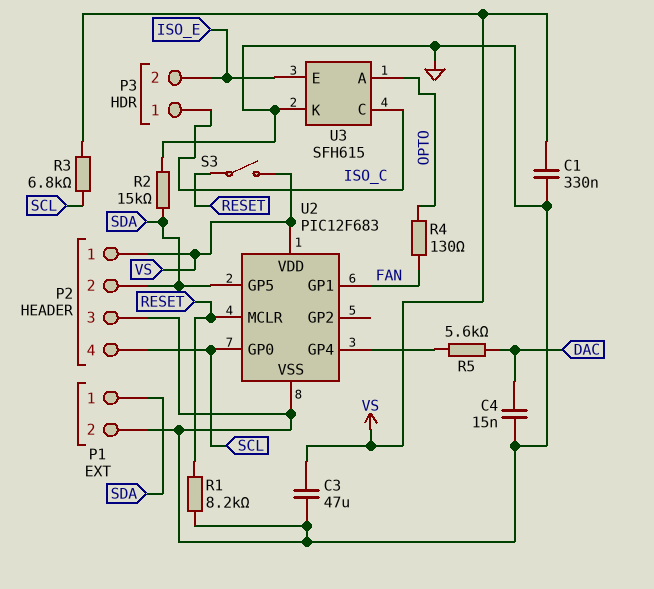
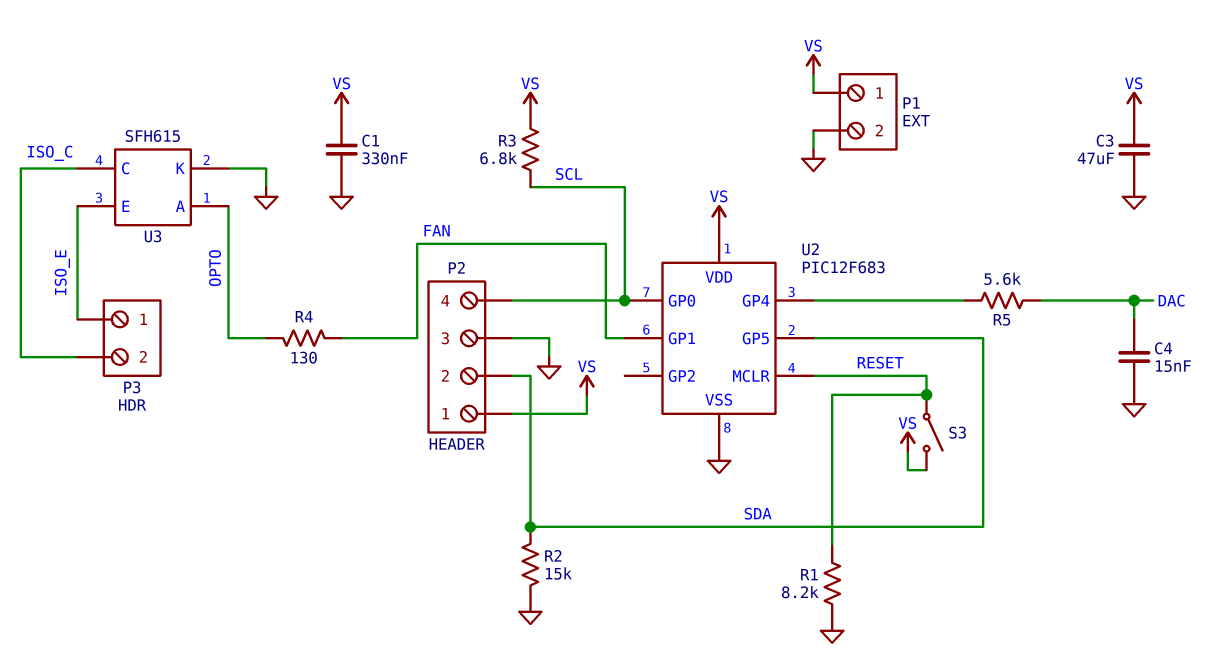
P1 pin 1: SDA -> VS
P3 pin 1: ISO_C -> ISO_E
P3 pin 2: ISO_E -> ISO_C

